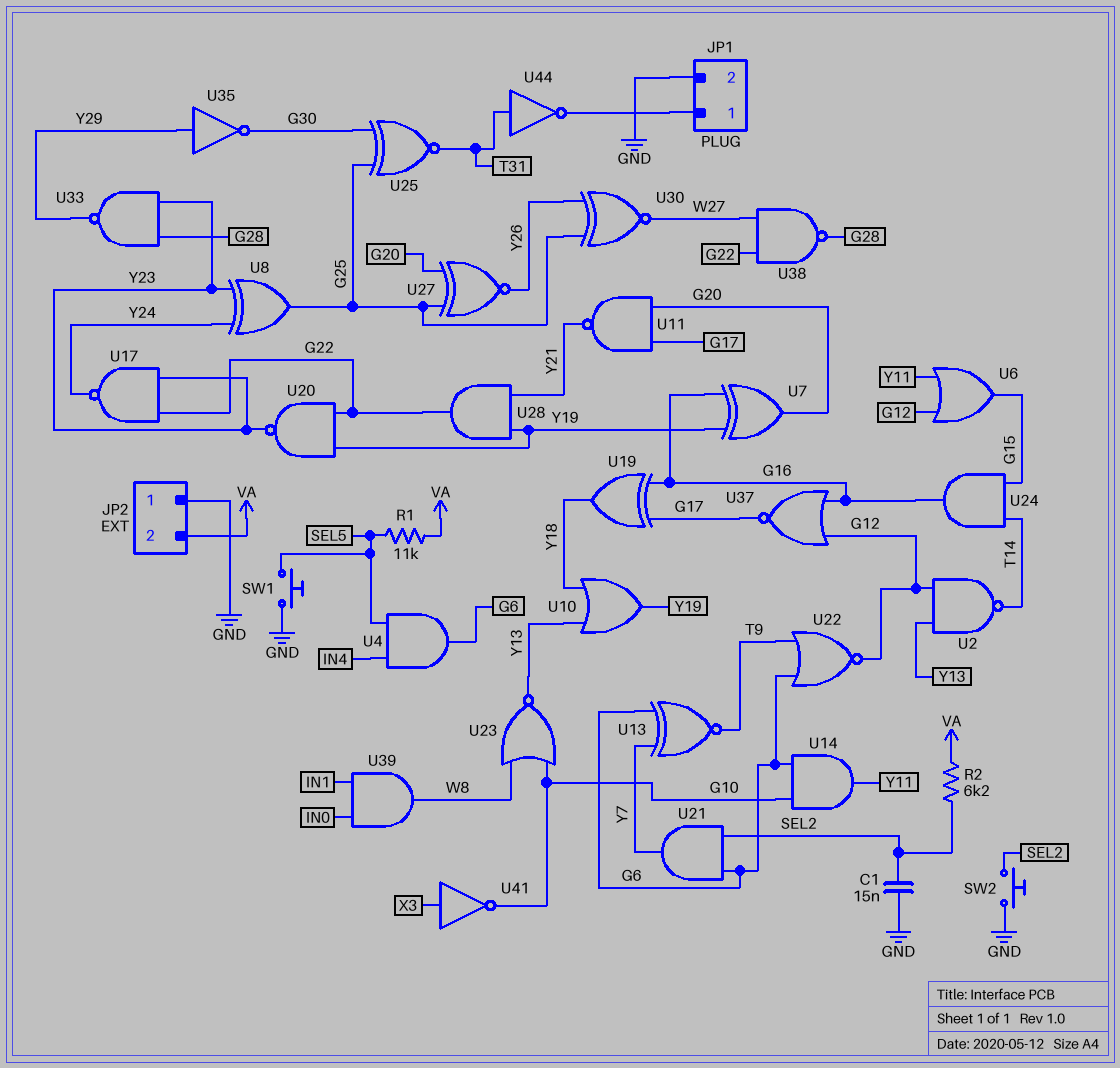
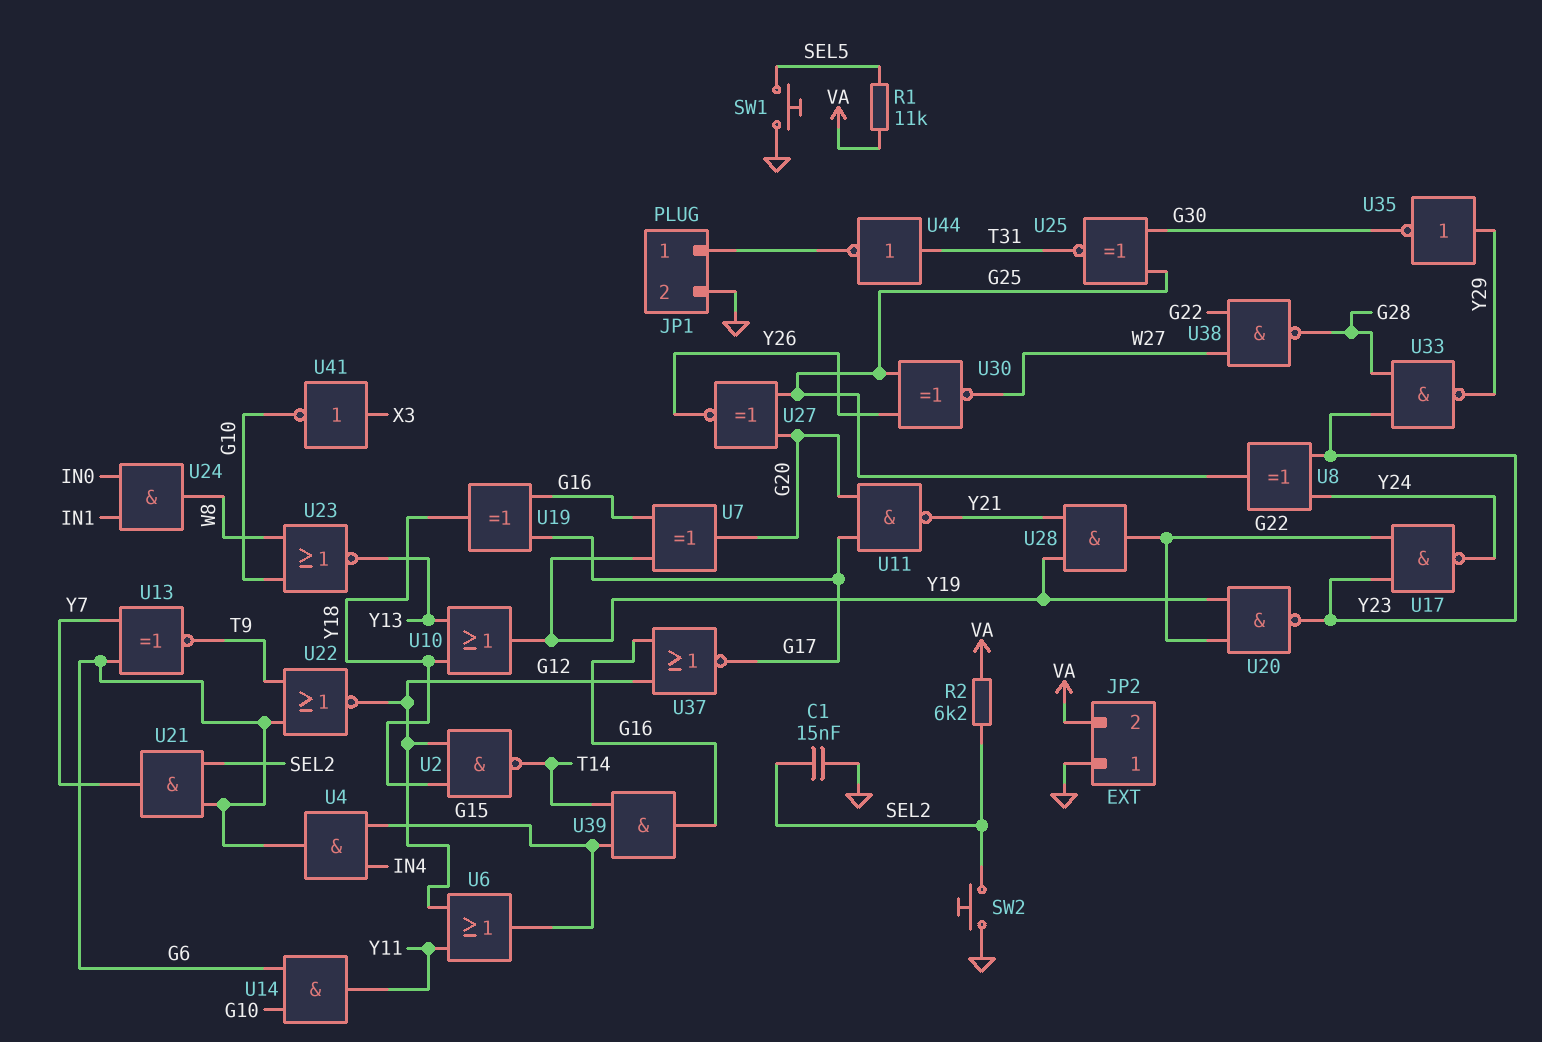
U2: NAND (in G12, in Y13, out T14) -> NAND (in G12, in Y18, out T14)
U4: AND (in IN4, in SEL5, out G6) -> AND (in G15, in IN4, out G6)
U24: AND (in G15, in T14, out G16) -> AND (in IN0, in IN1, out W8)
U39: AND (in IN0, in IN1, out W8) -> AND (in G15, in T14, out G16)

